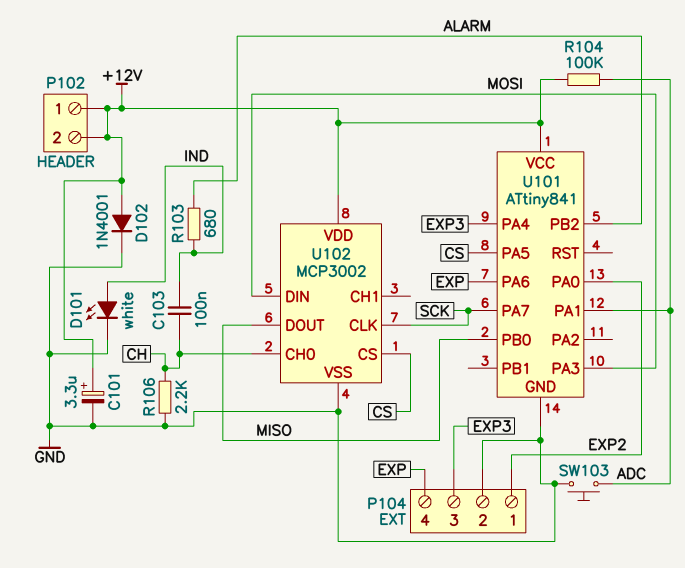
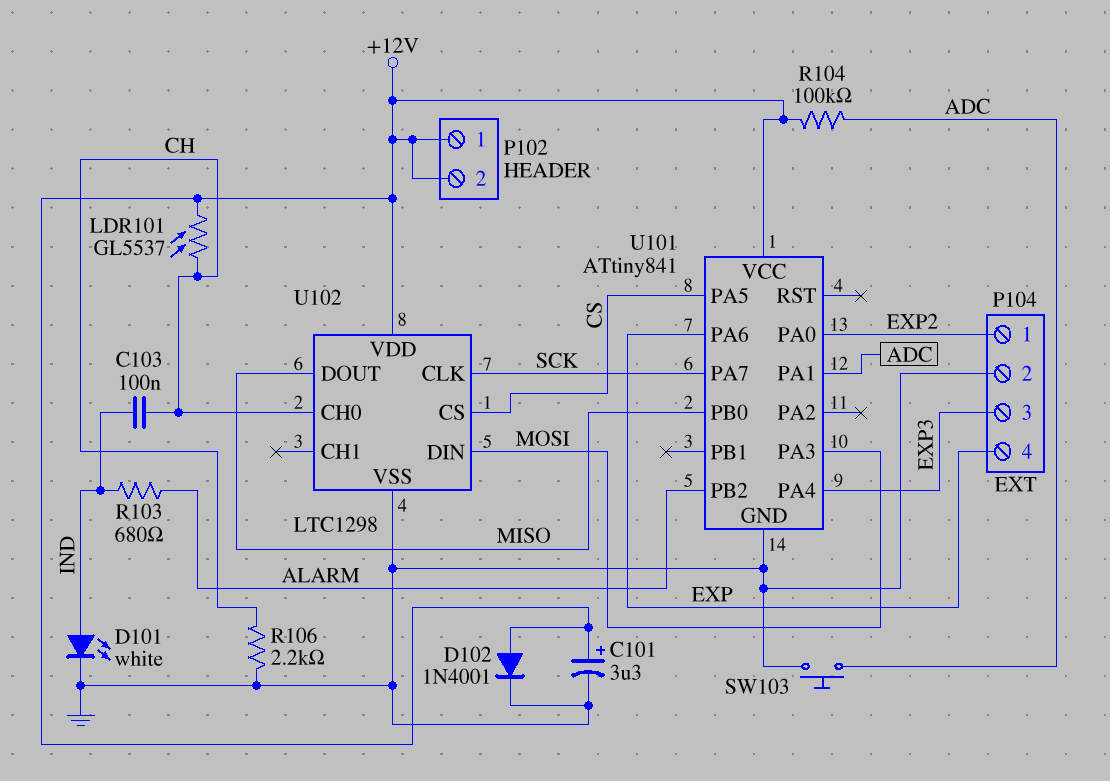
LDR101: none -> GL5537 (+12V, CH)
U102: MCP3002 -> LTC1298

